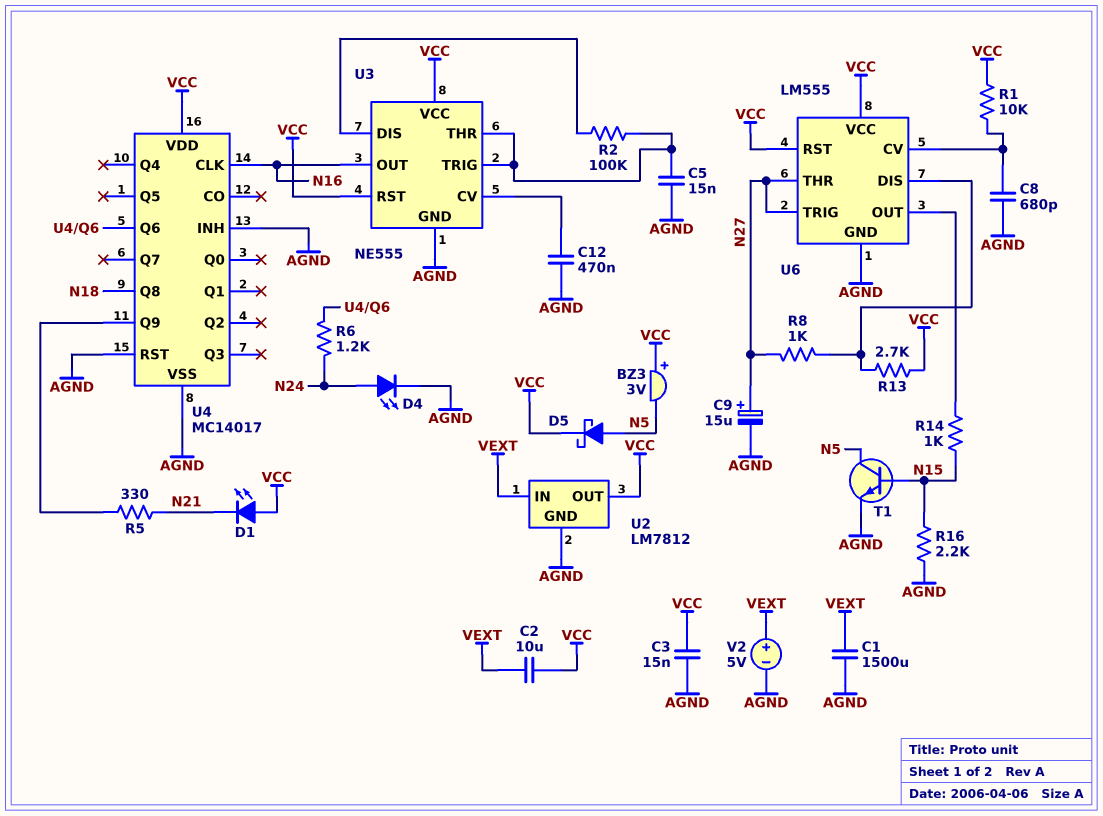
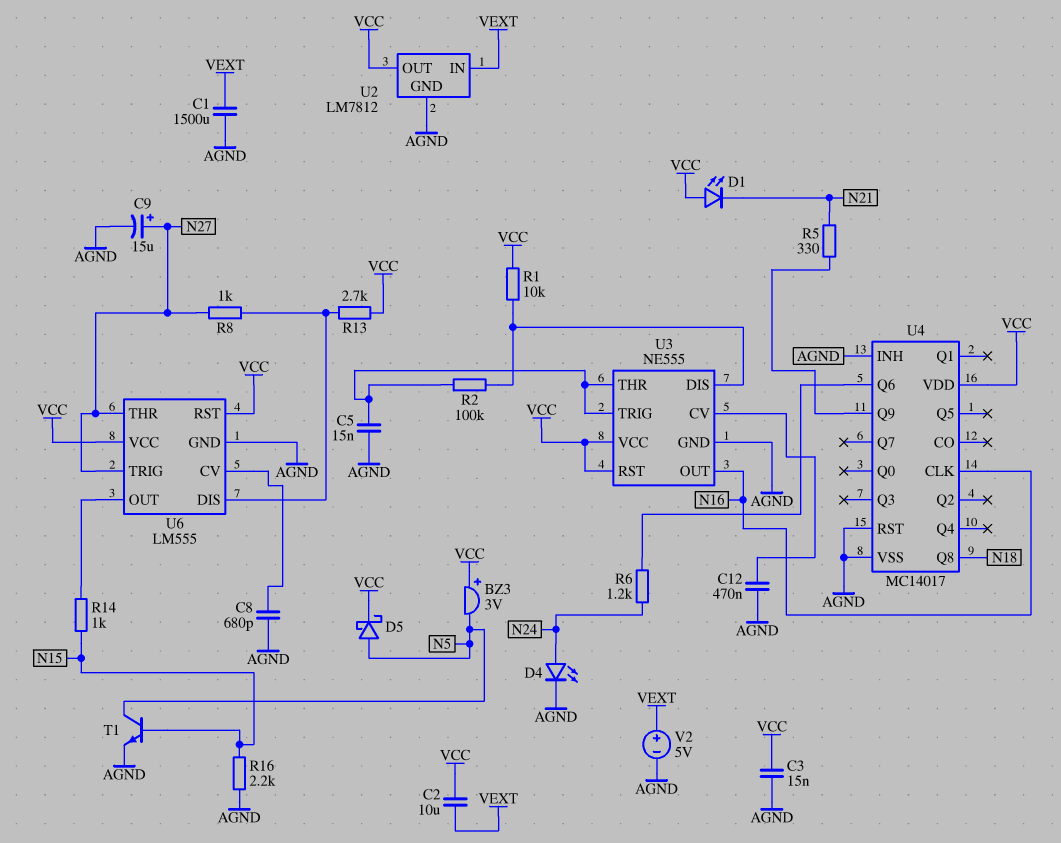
R1: 10k (U6/CV, VCC) -> 10k (U3/DIS, VCC)

